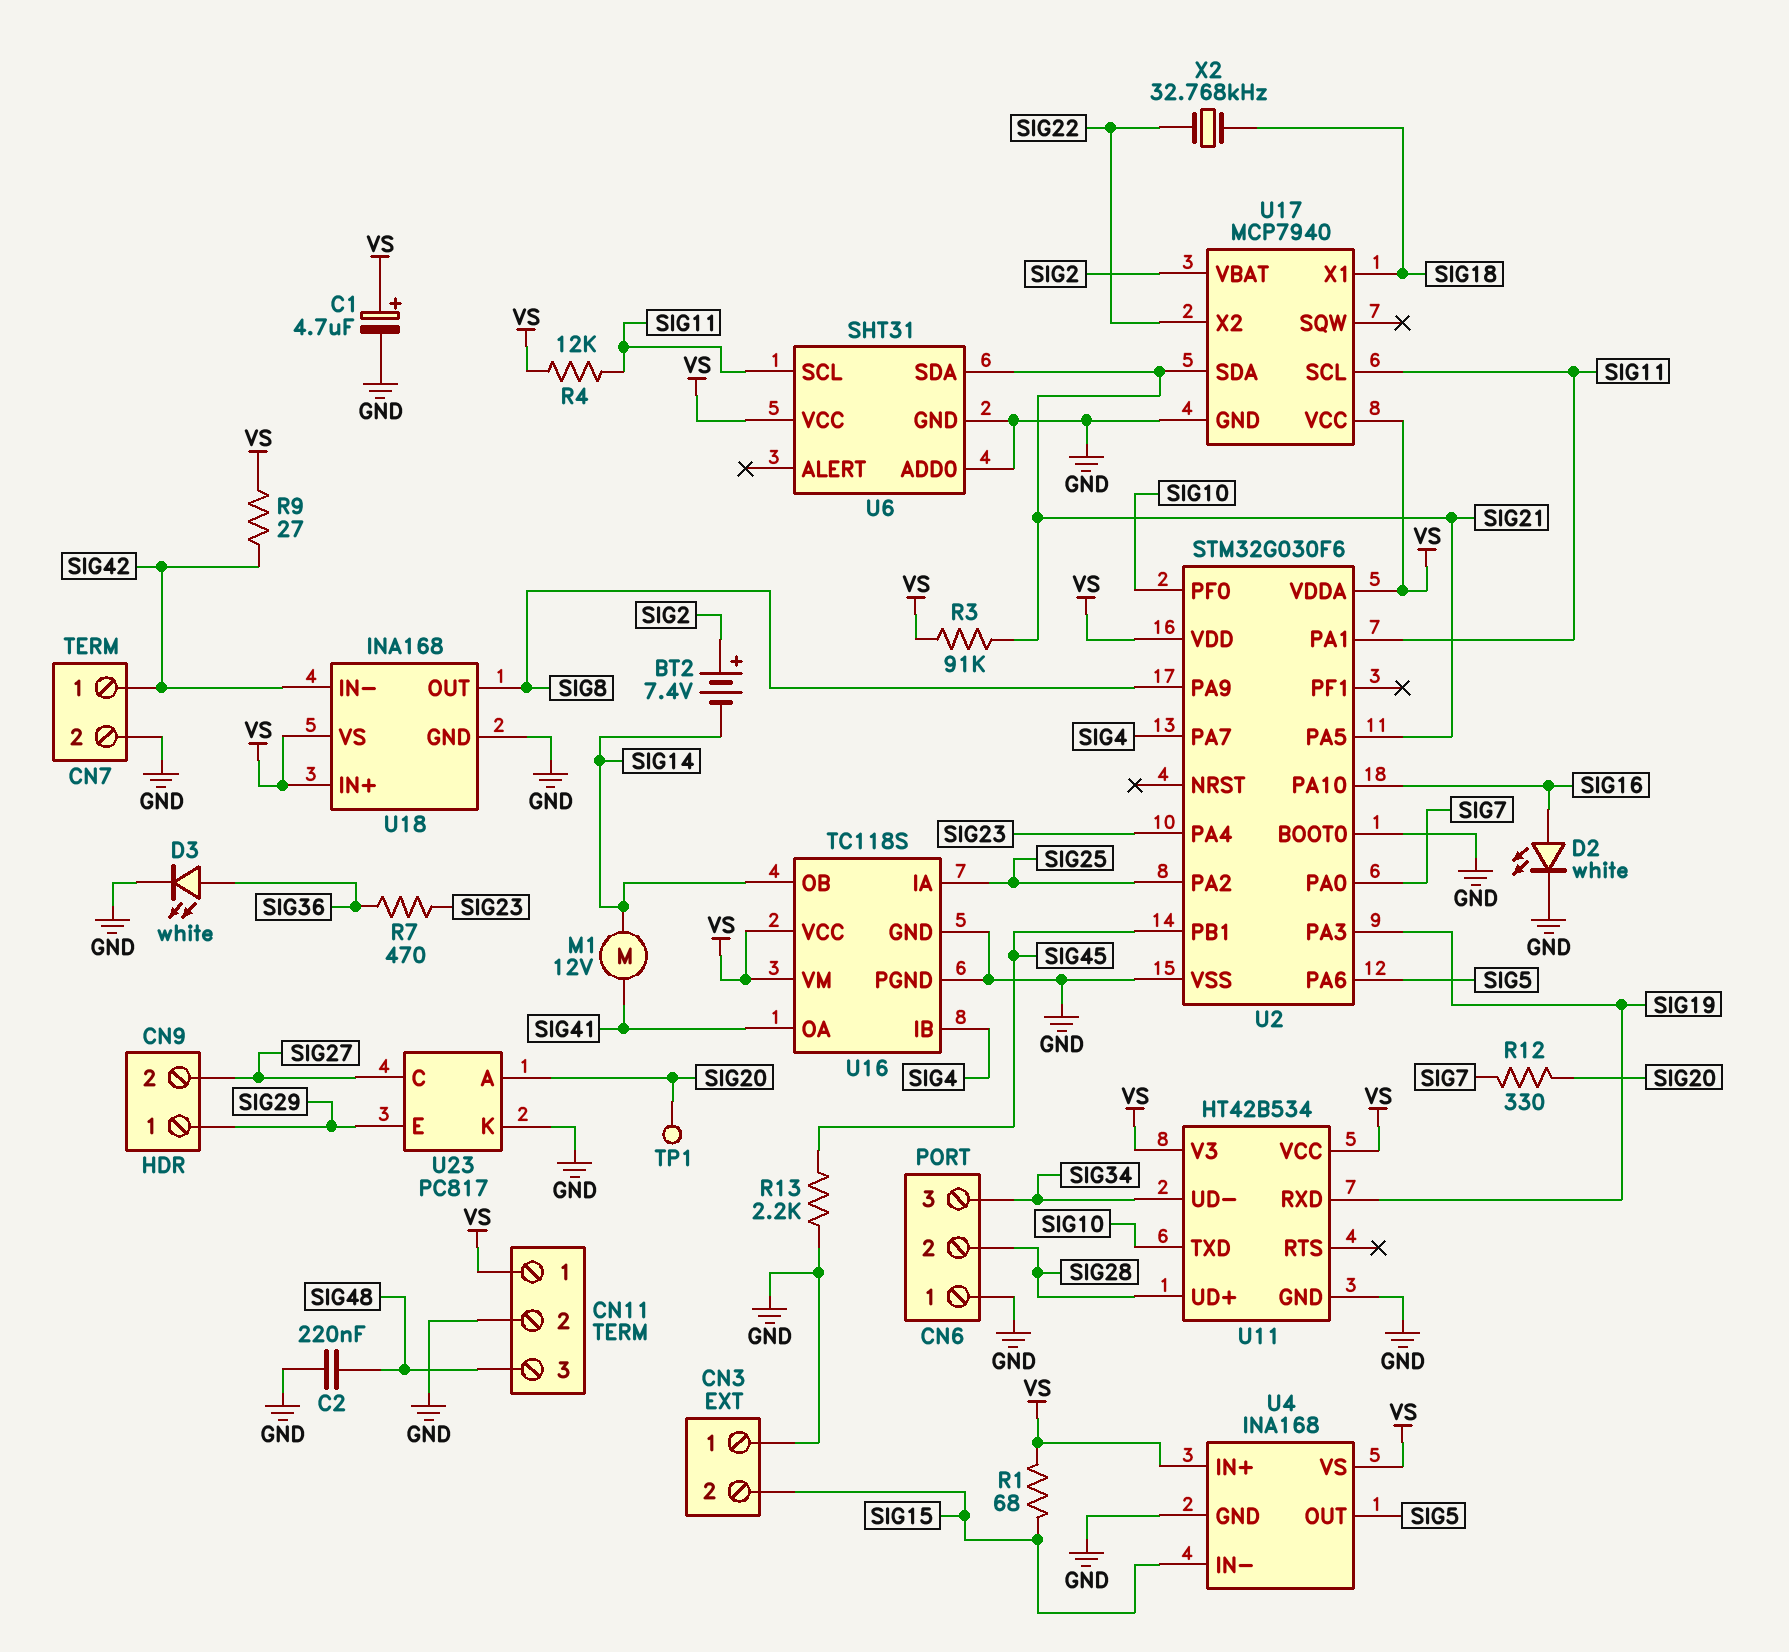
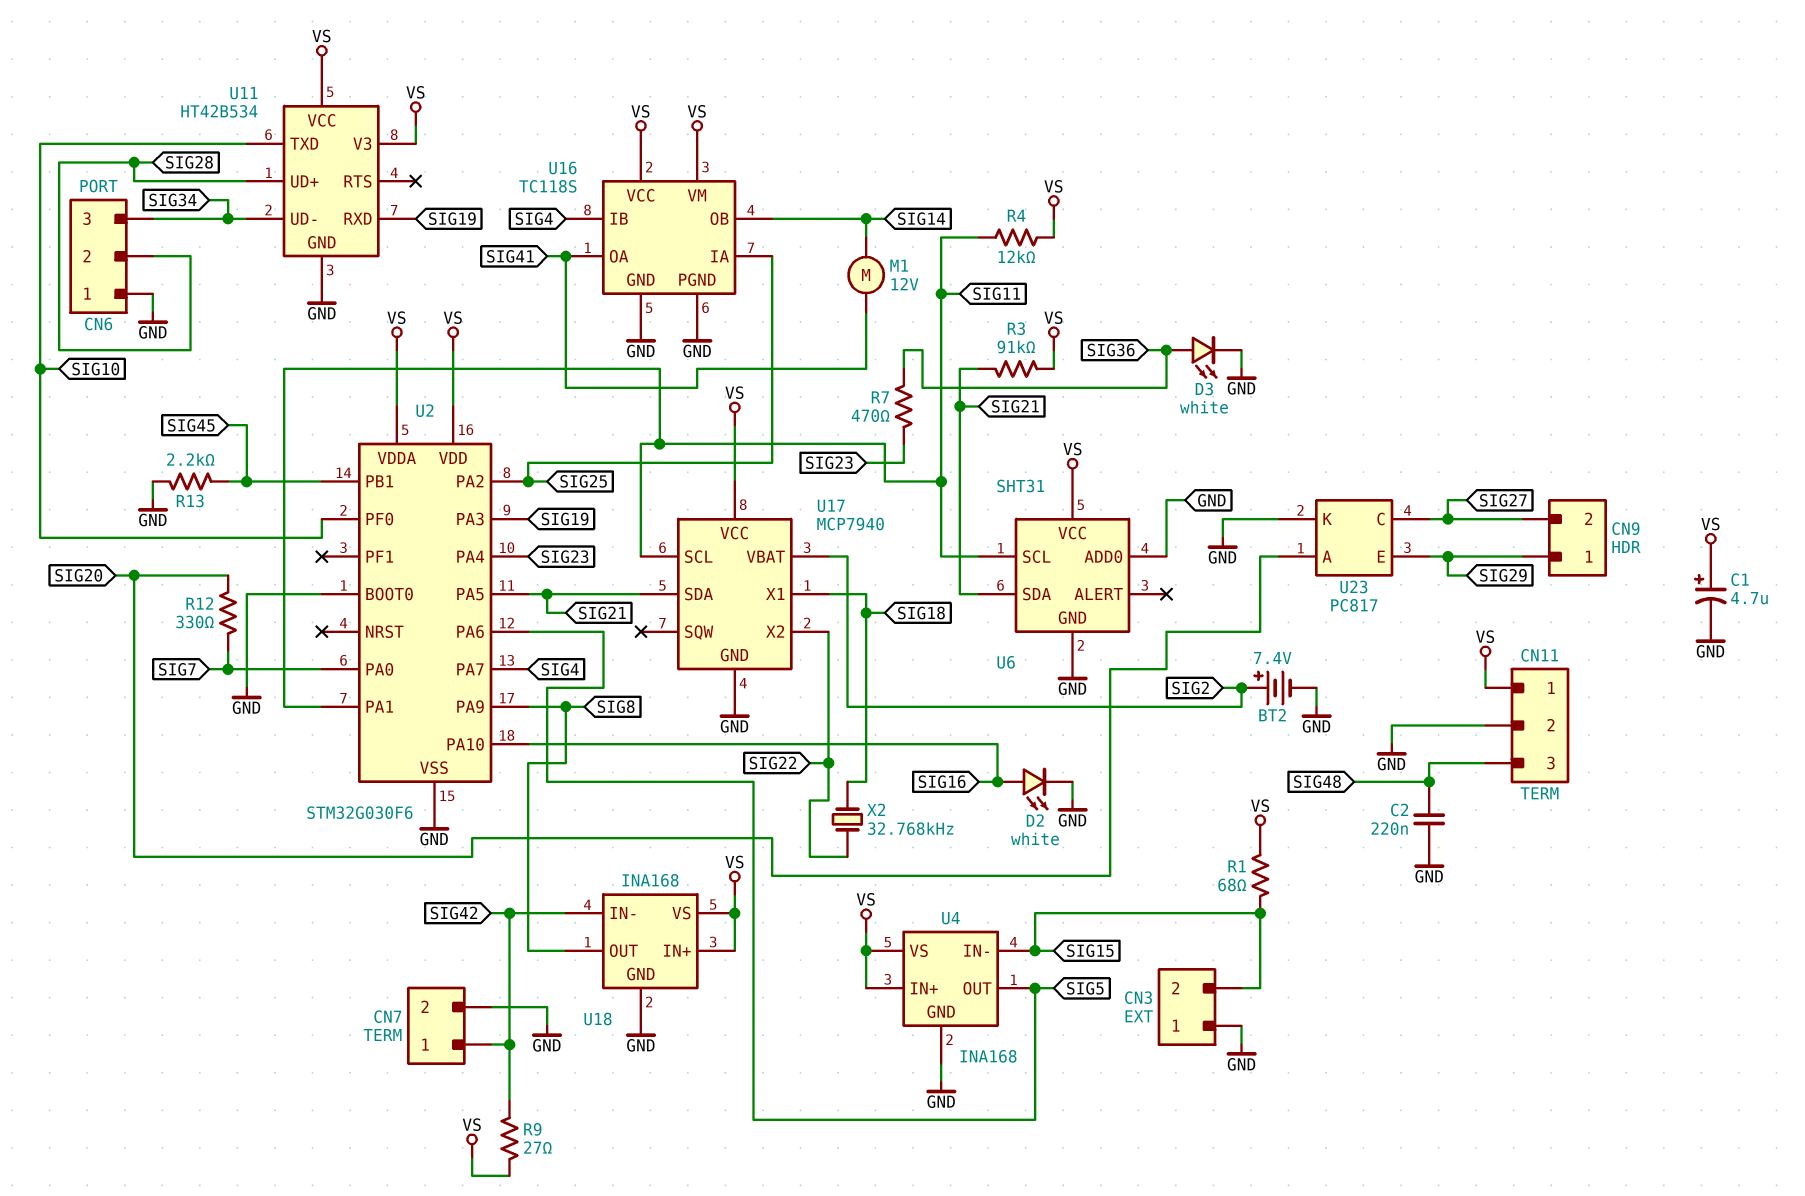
BT2: 7.4V (plus SIG2, minus SIG14) -> 7.4V (plus SIG2, minus GND)
TP1: test point (SIG20) -> none

